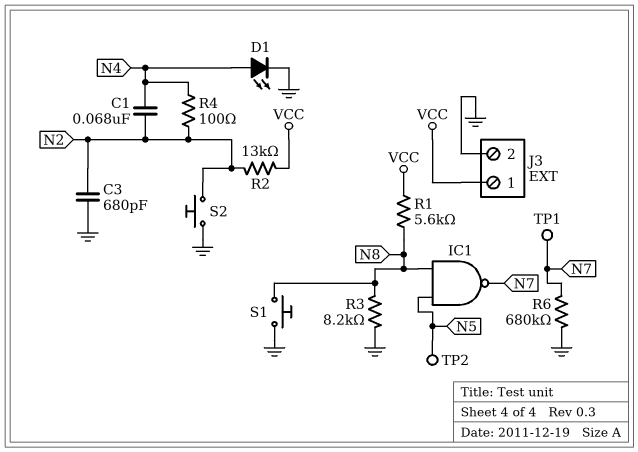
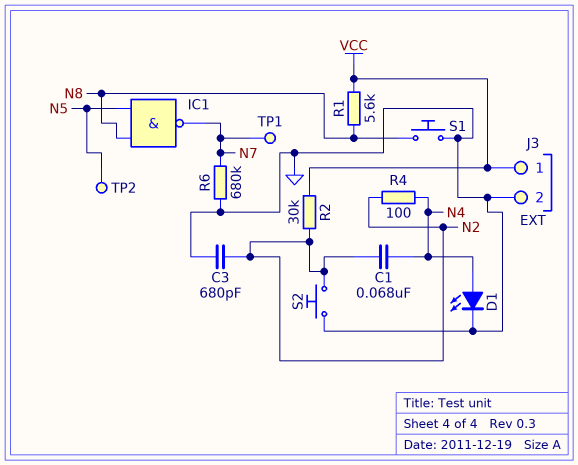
R2: 13k (N2, VCC) -> 30k (N2, VCC)
R3: 8.2k (GND, N8) -> none

